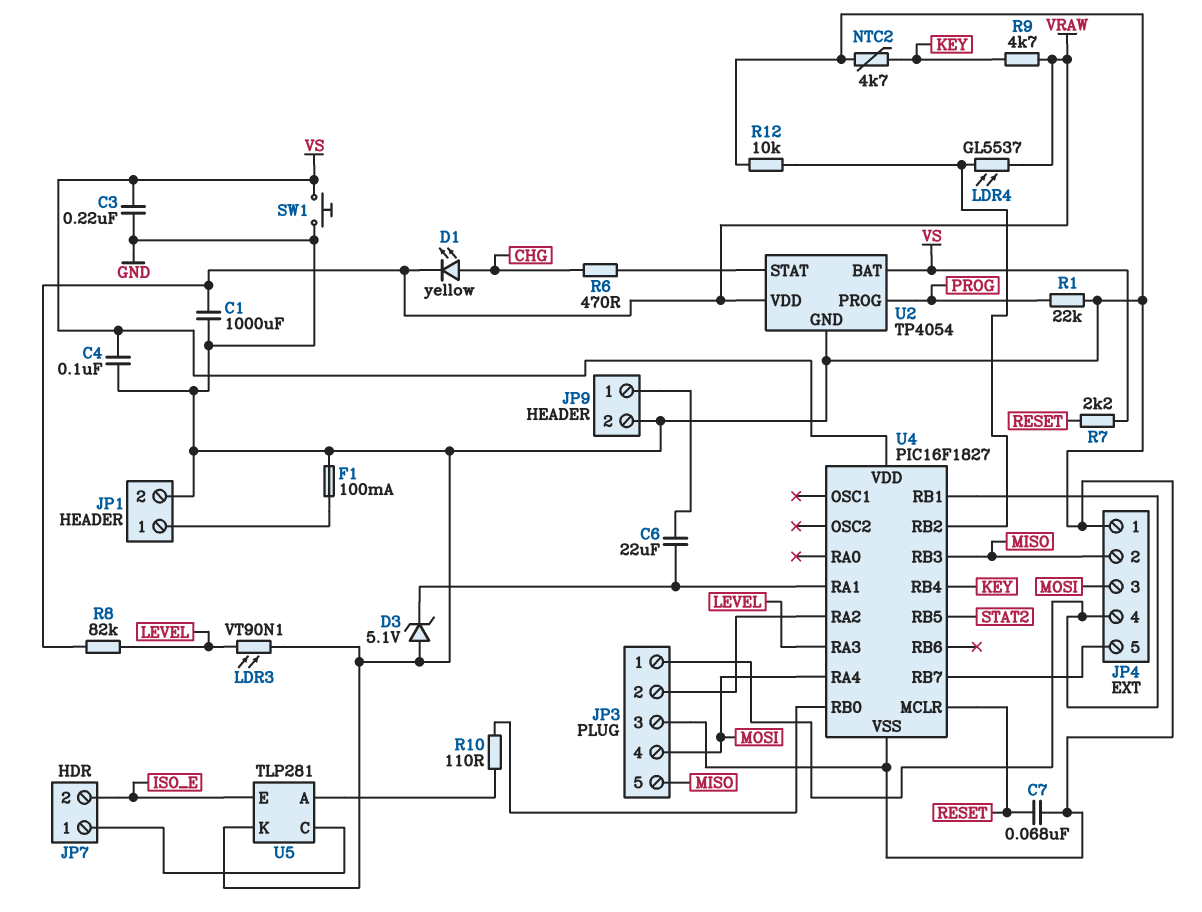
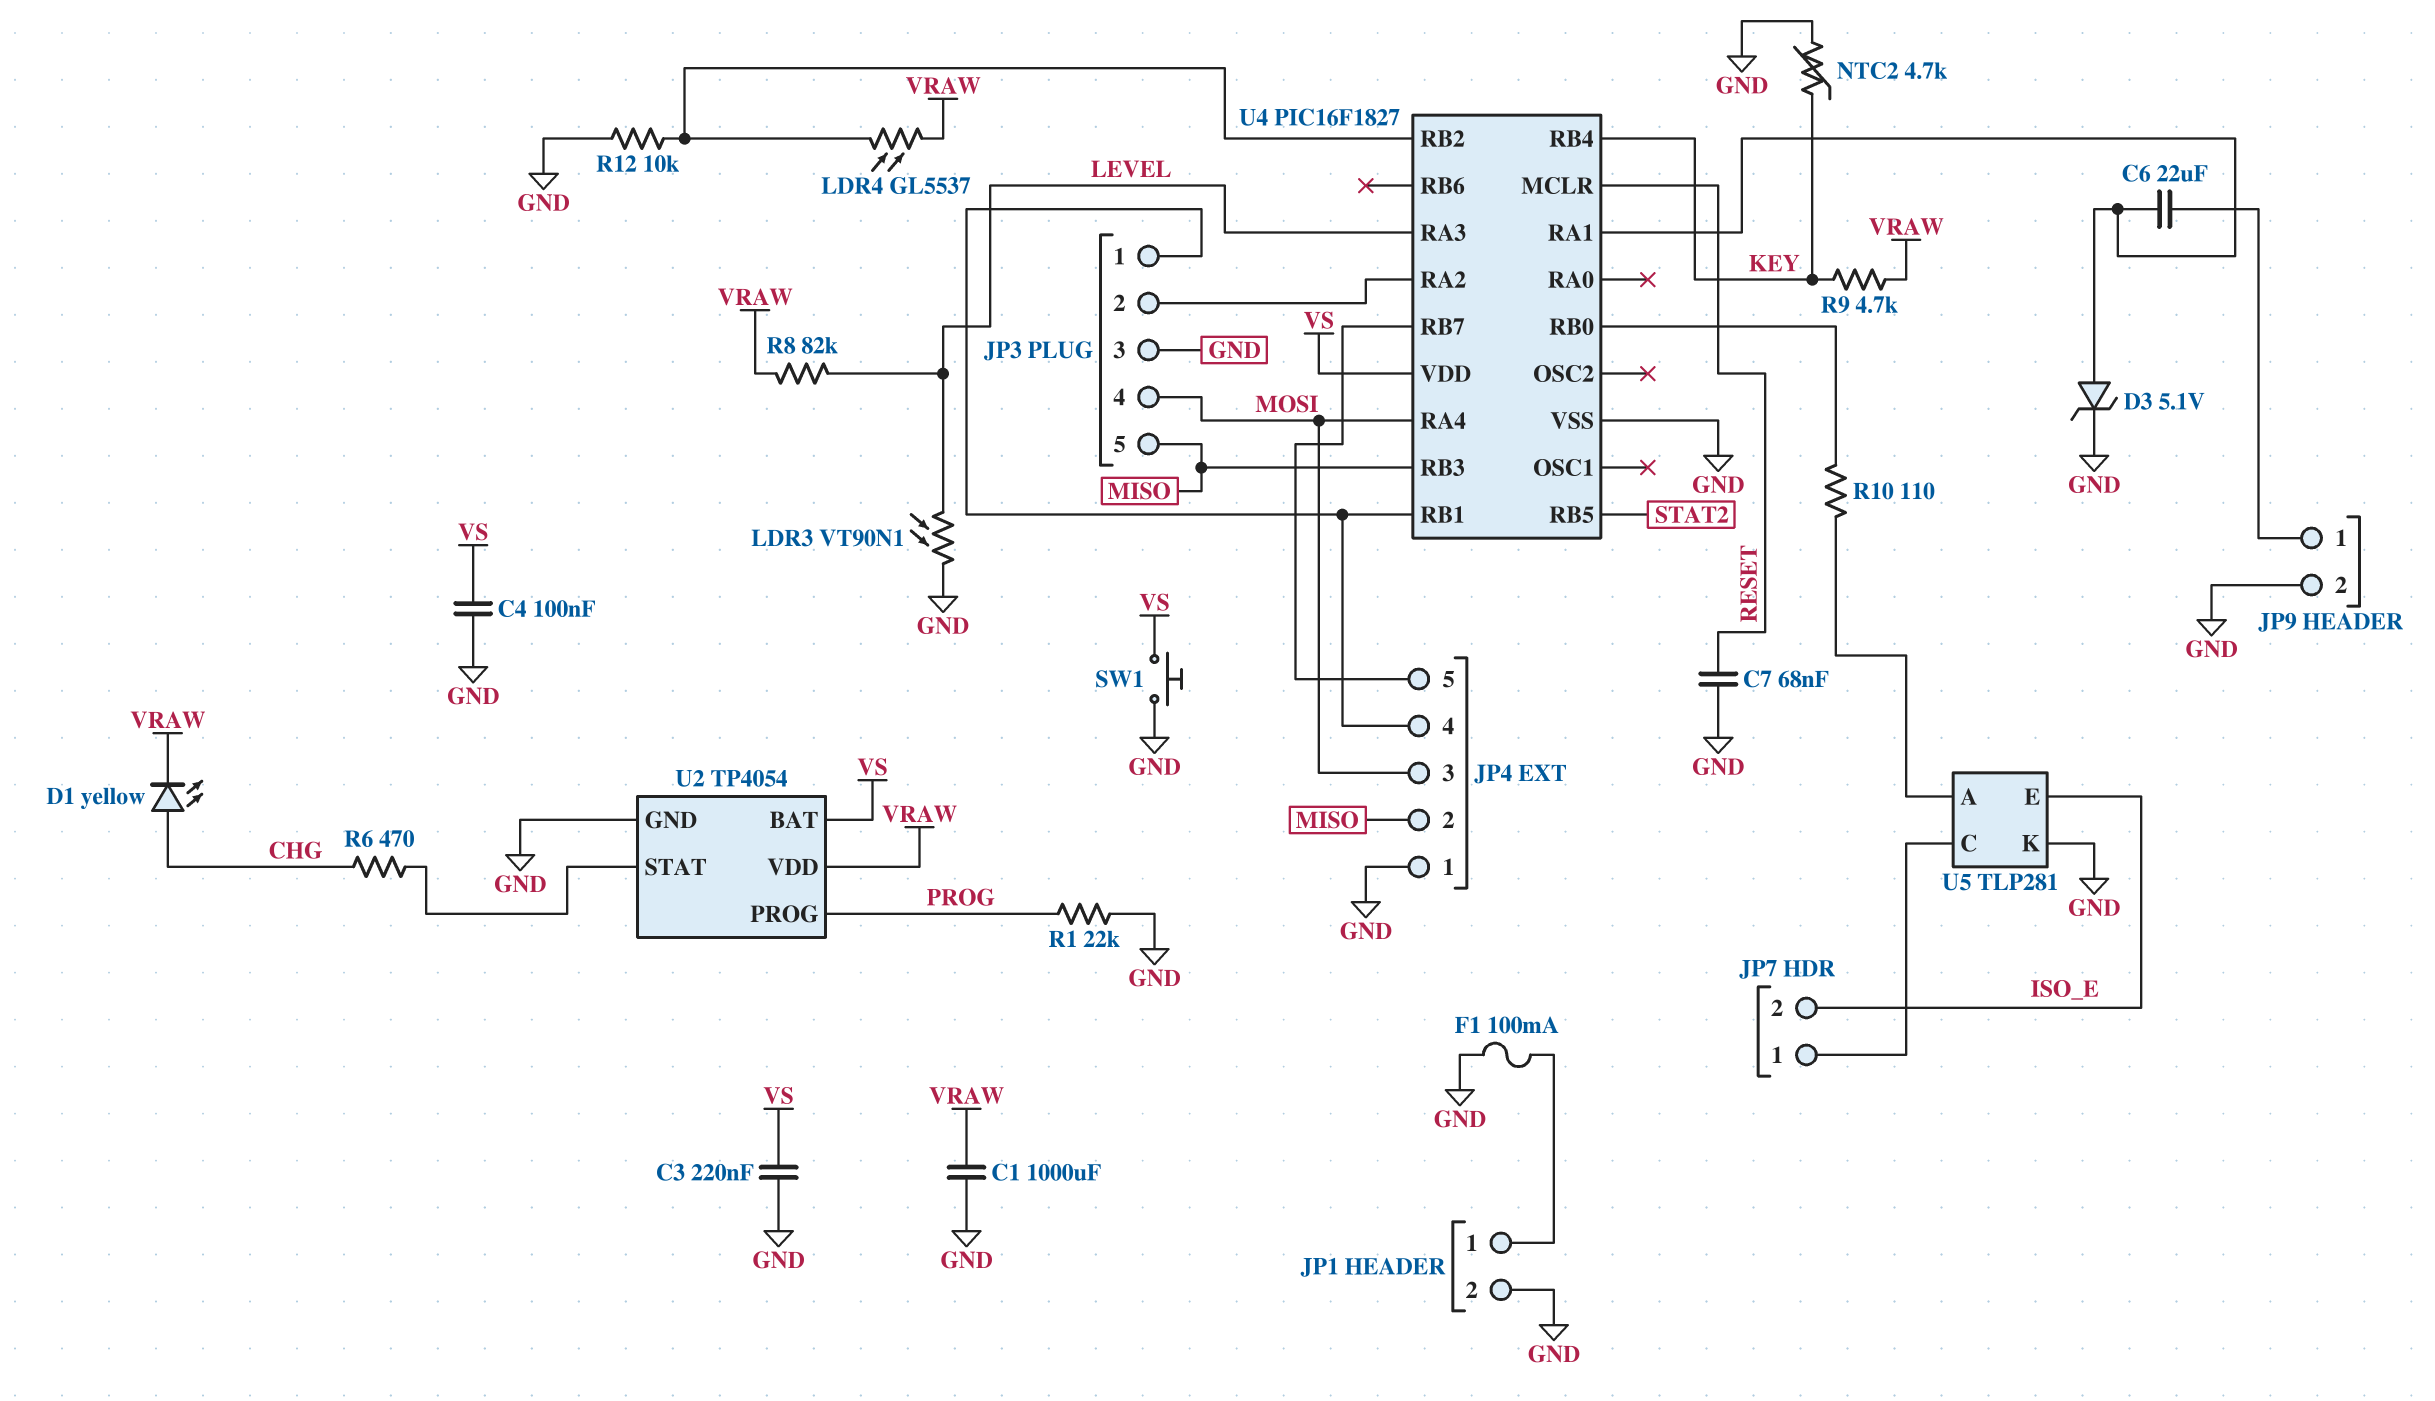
D3: zener 5.1V (A GND, K U4/RA1) -> zener 5.1V (A U4/RA1, K GND)
R7: 2.2k (RESET, VS) -> none

